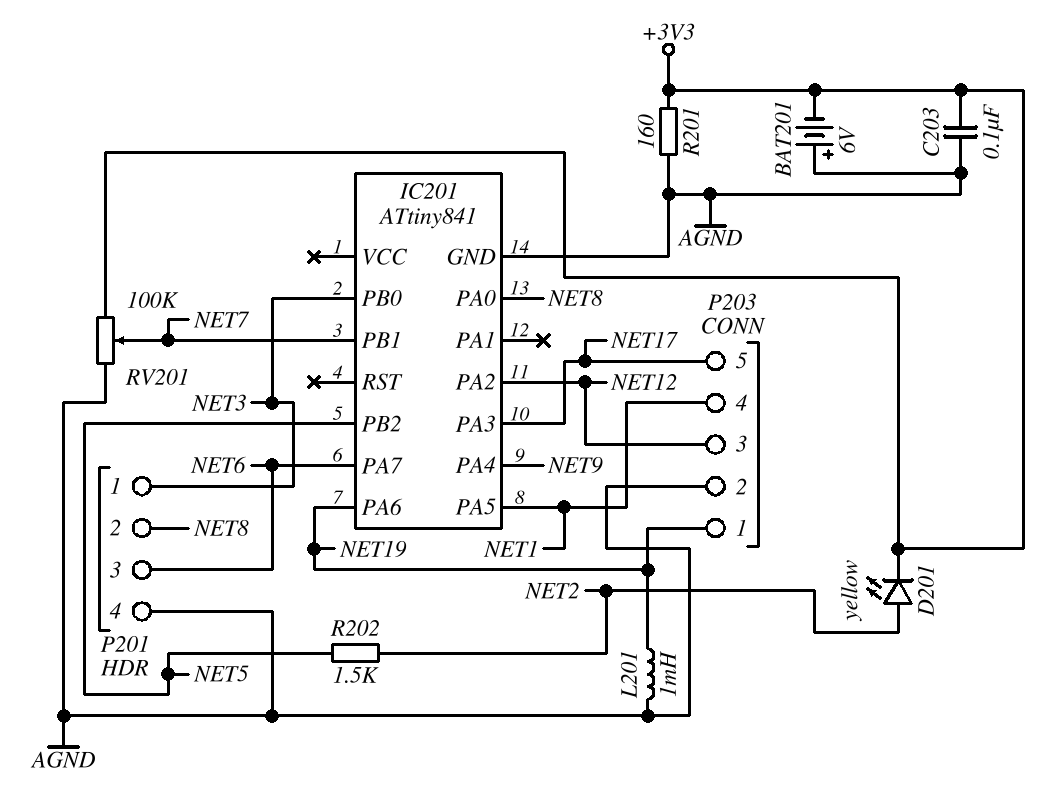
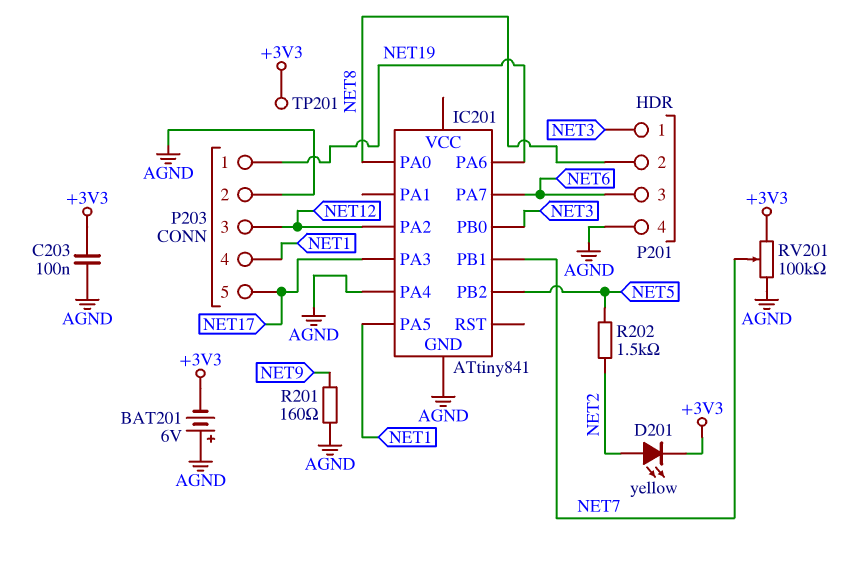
IC201 pin PA4: NET9 -> AGND
L201: 1mH (AGND, NET19) -> none
R201: 160 (+3V3, AGND) -> 160 (AGND, NET9)
TP201: none -> test point (+3V3)

